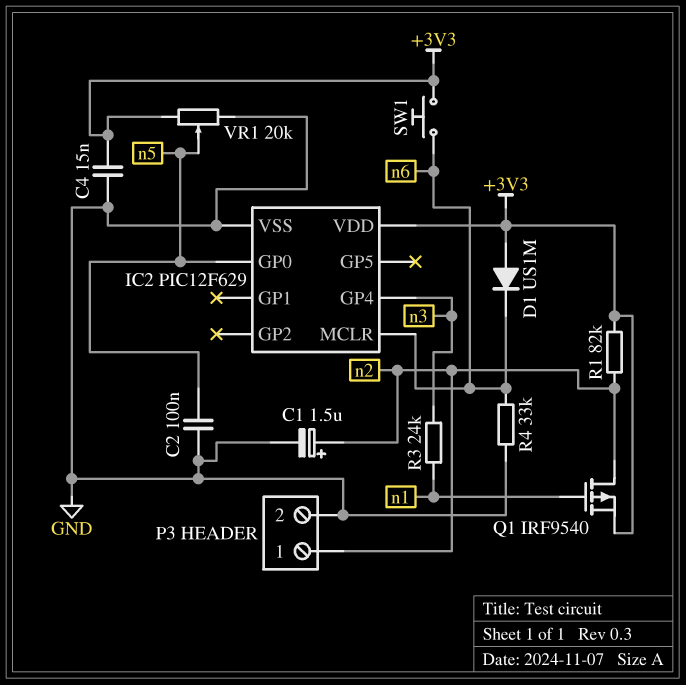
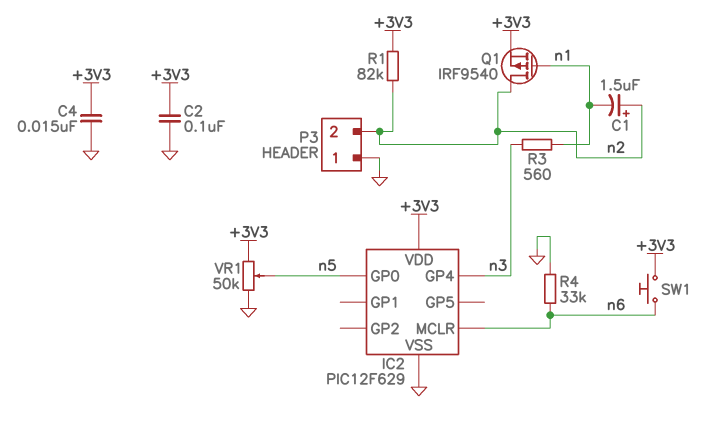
C1: 1.5uF (plus n2, minus GND) -> 1.5uF (plus n2, minus n1)
C2: 100nF (GND, n5) -> 100nF (+3V3, GND)
D1: diode US1M (A +3V3, K n6) -> none
P3 pin 1: n2 -> GND
P3 pin 2: GND -> n2
R3: 24k (n1, n3) -> 560 (n1, n3)
VR1: 20k (+3V3, GND, wiper n5) -> 50k (+3V3, GND, wiper n5)

